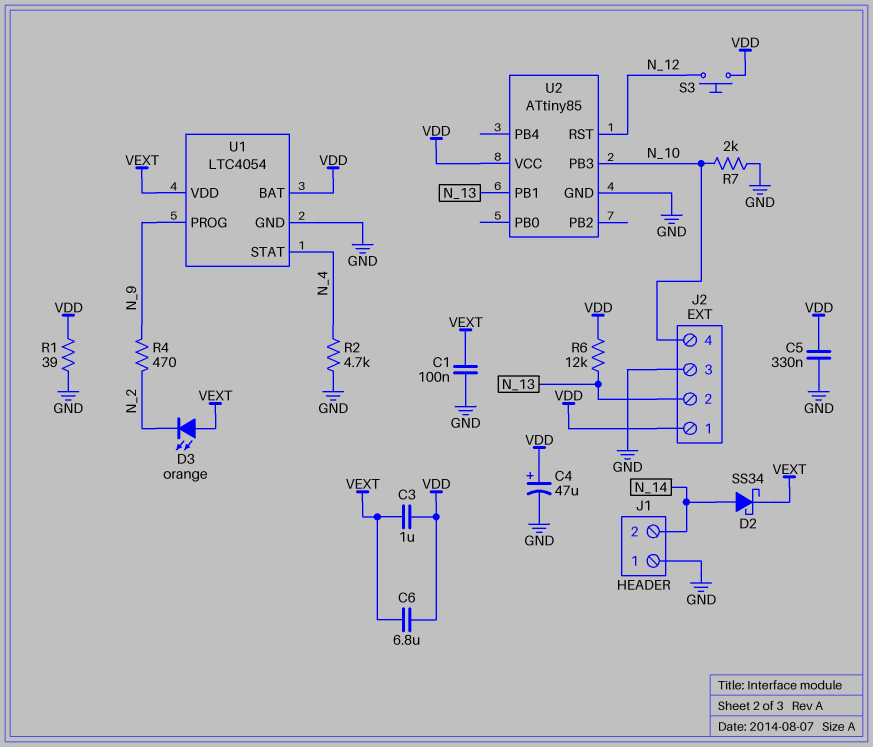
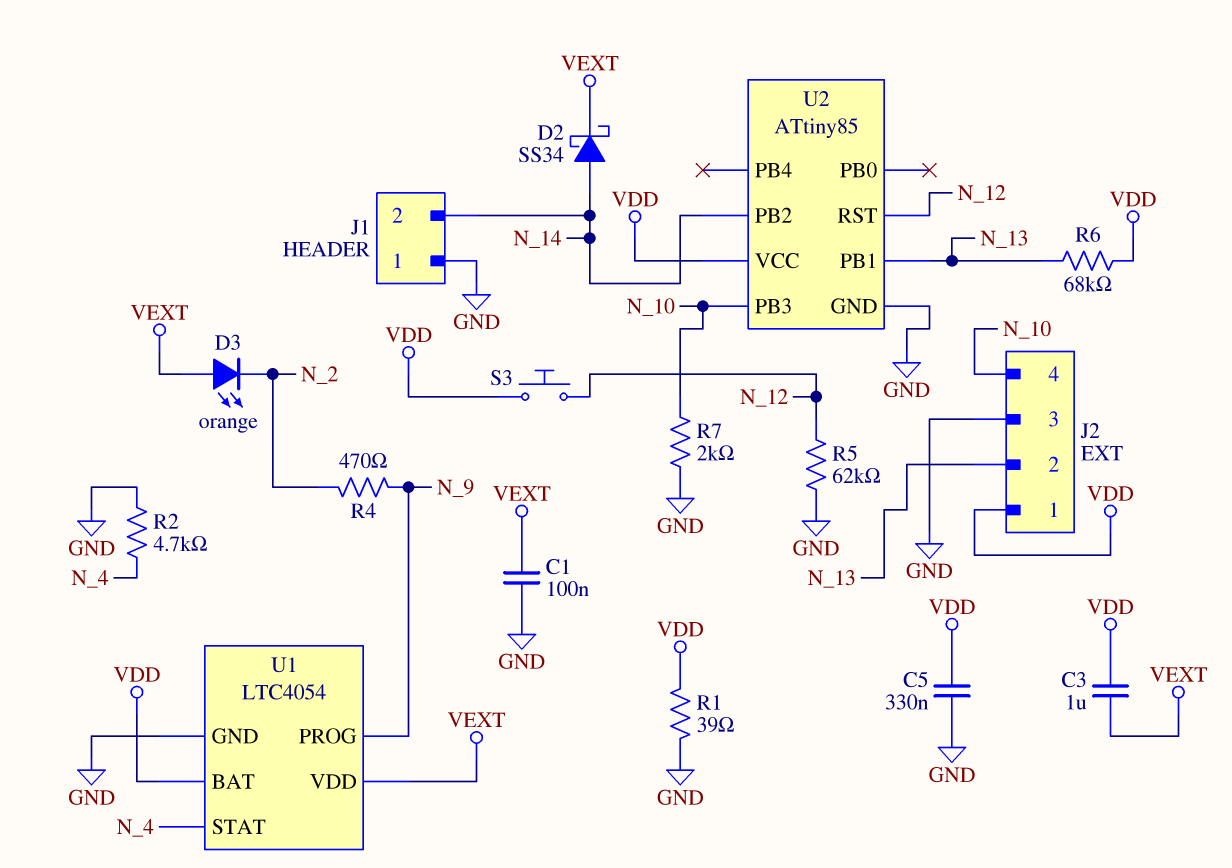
C4: 47uF (plus VDD, minus GND) -> none
C6: 6.8uF (VDD, VEXT) -> none
R5: none -> 62k (GND, N_12)
R6: 12k (N_13, VDD) -> 68k (N_13, VDD)
U2 pin PB2: none -> N_14

